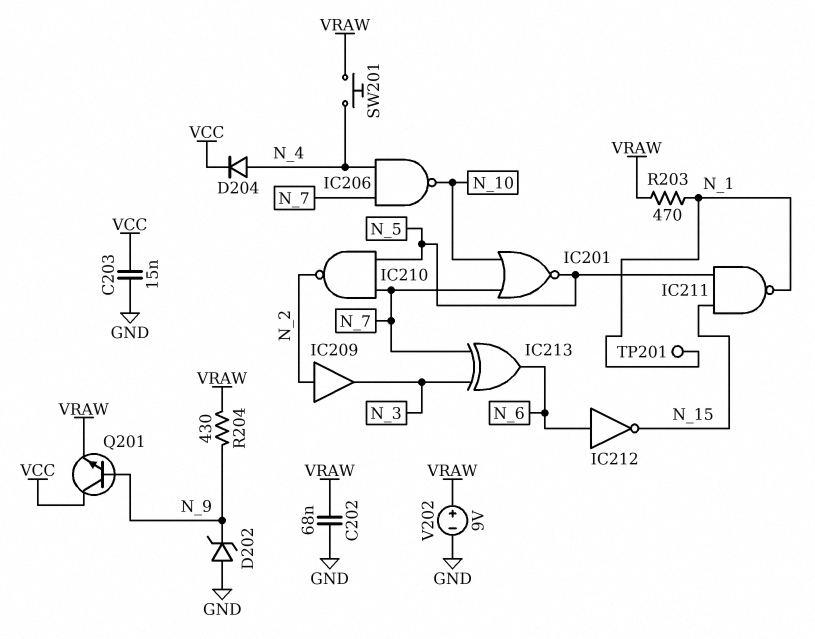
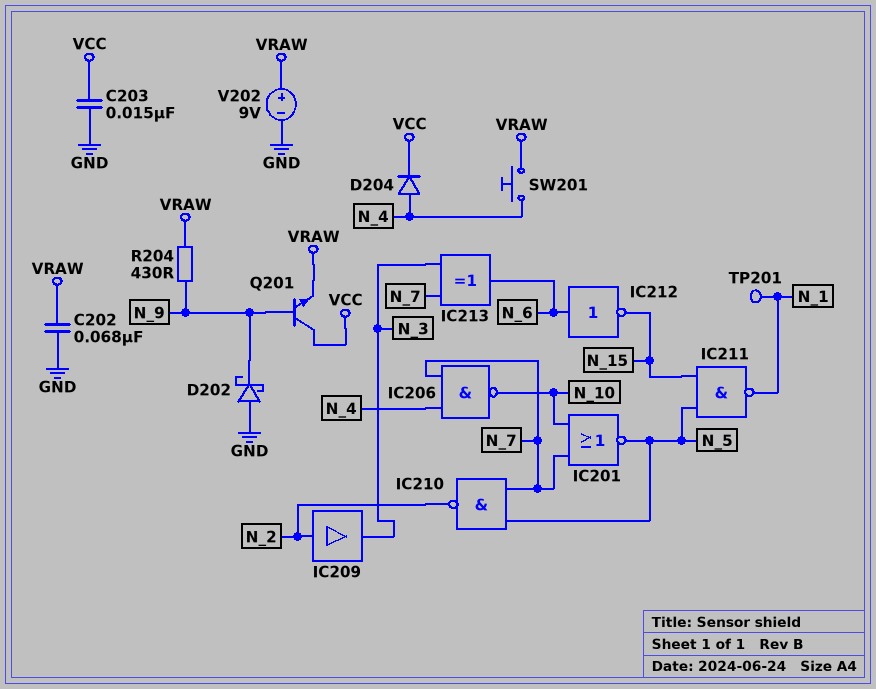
D202: zener (A GND, K N_9) -> schottky (A GND, K N_9)
R203: 470 (N_1, VRAW) -> none

